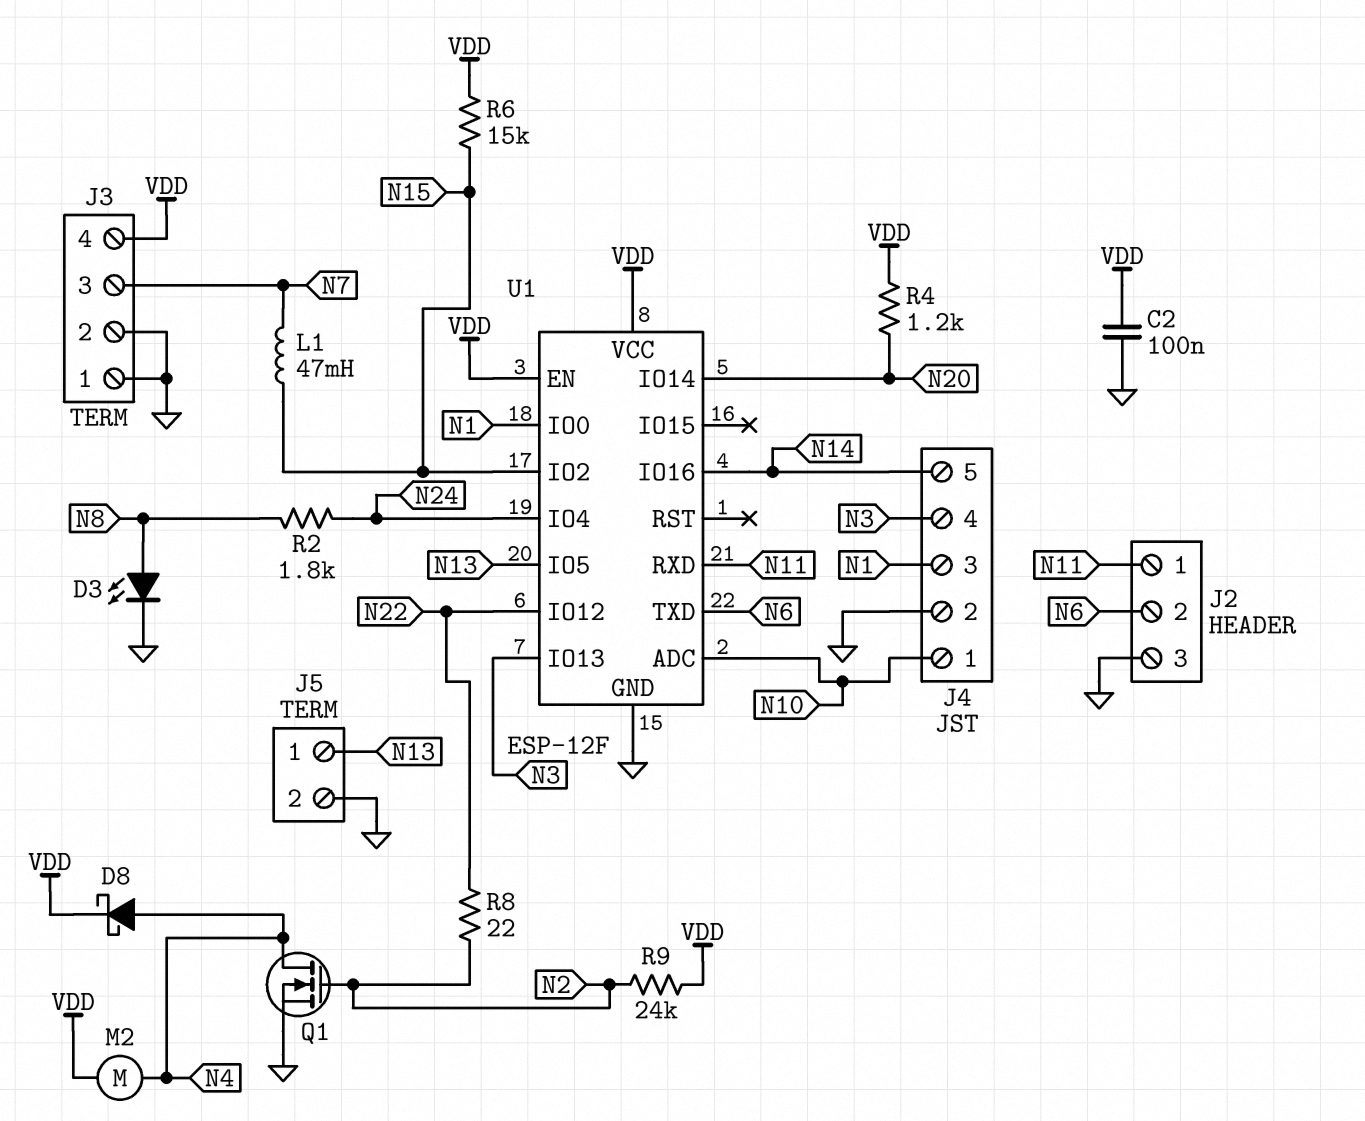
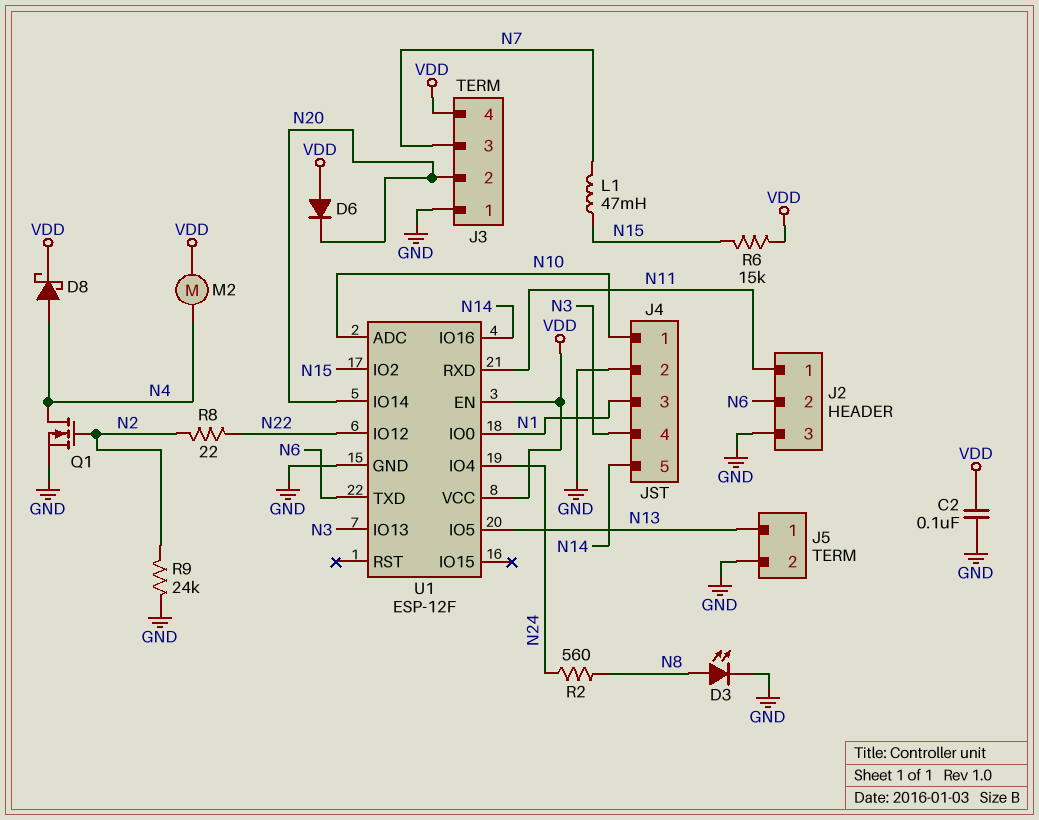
D6: none -> diode (A VDD, K N20)
J3 pin 2: GND -> N20
R2: 1.8k (N8, N24) -> 560 (N8, N24)
R4: 1.2k (N20, VDD) -> none
R9: 24k (N2, VDD) -> 24k (GND, N2)

